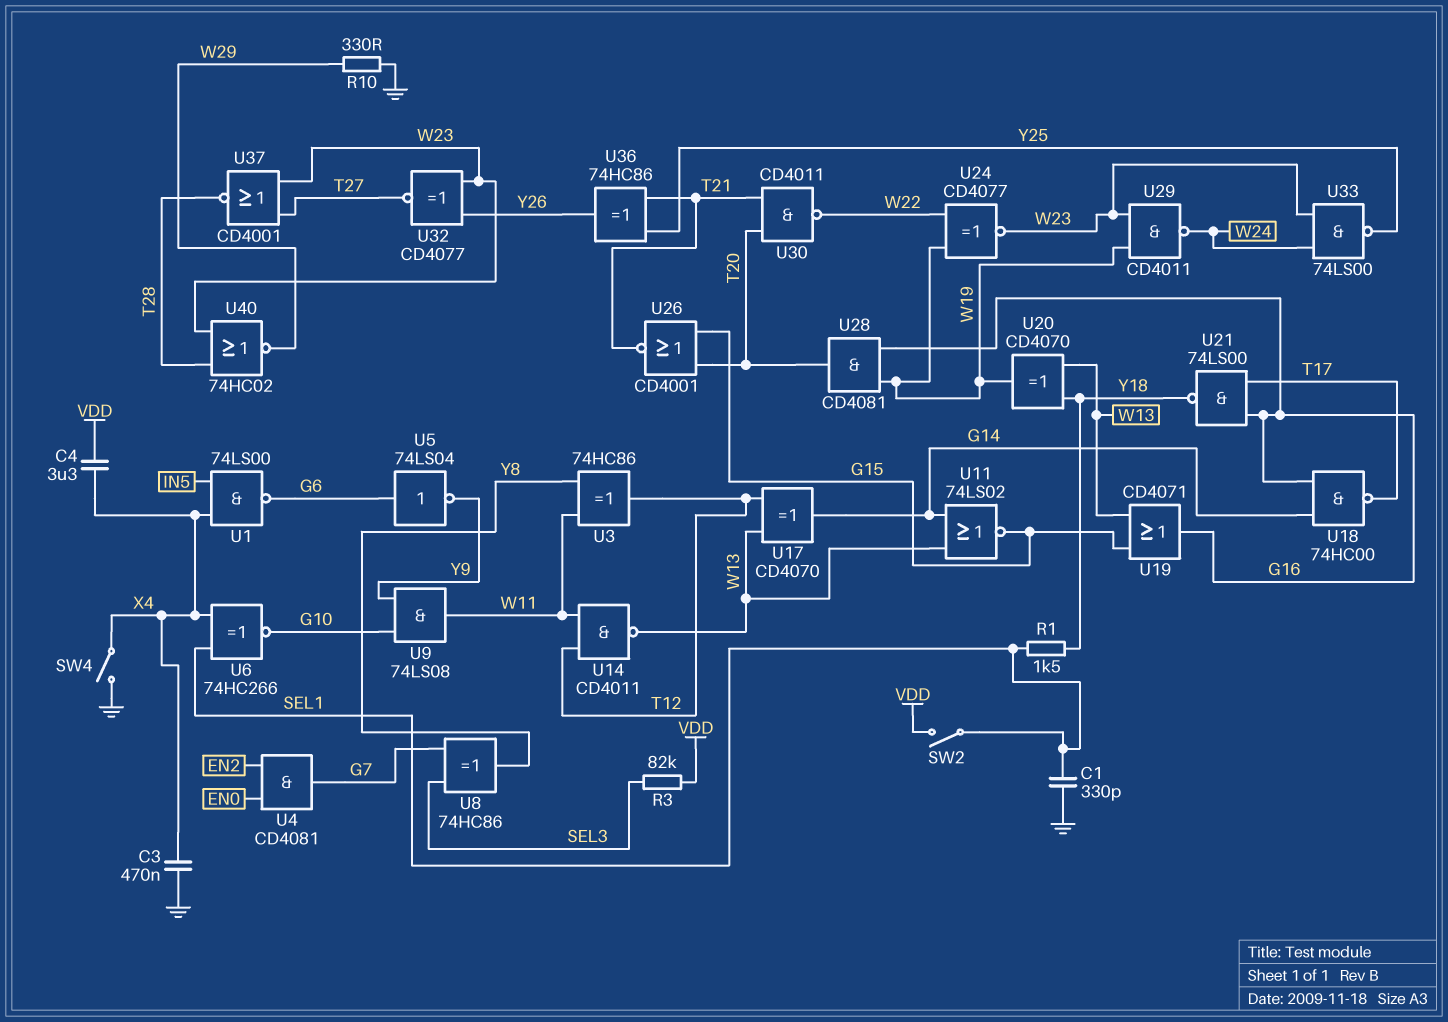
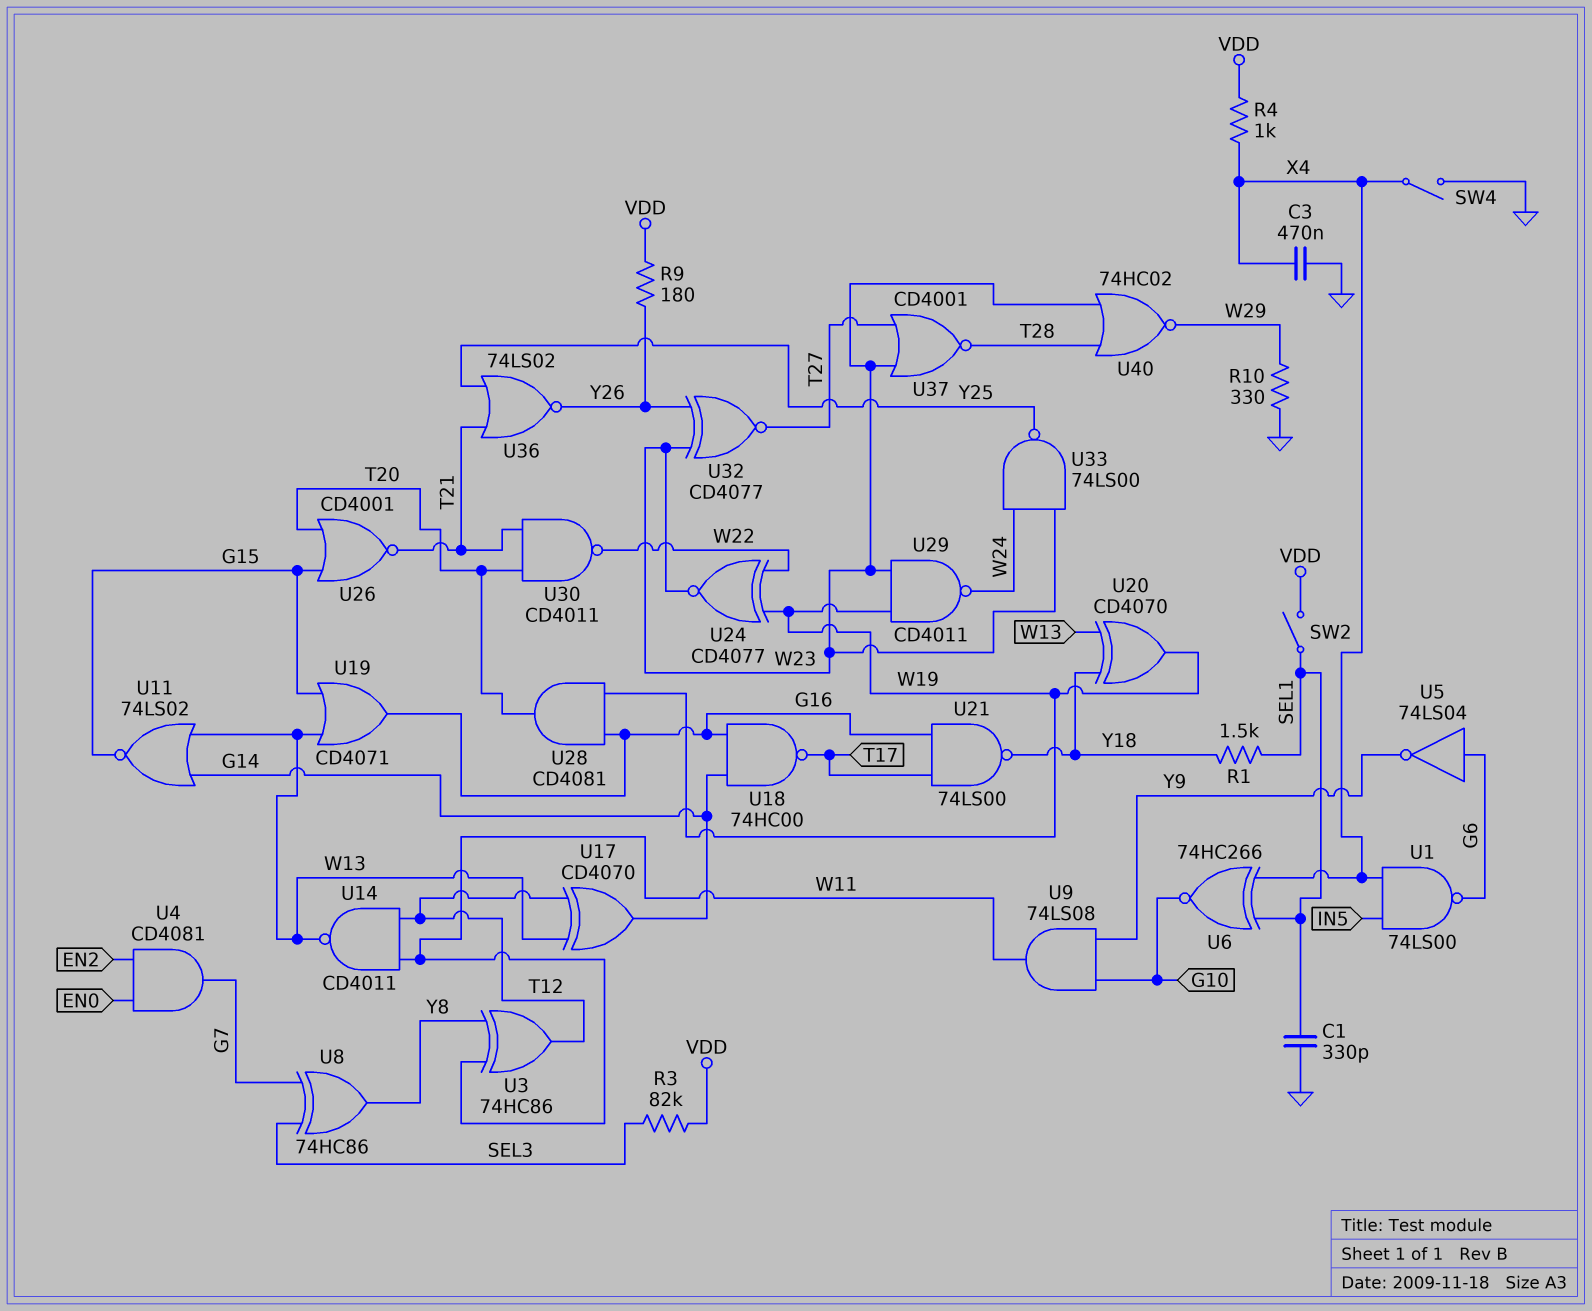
C4: 3.3uF (VDD, X4) -> none
R4: none -> 1k (VDD, X4)
R9: none -> 180 (VDD, Y26)
U36: XOR 74HC86 (in T21, in Y25, out Y26) -> NOR 74LS02 (in T21, in Y25, out Y26)

